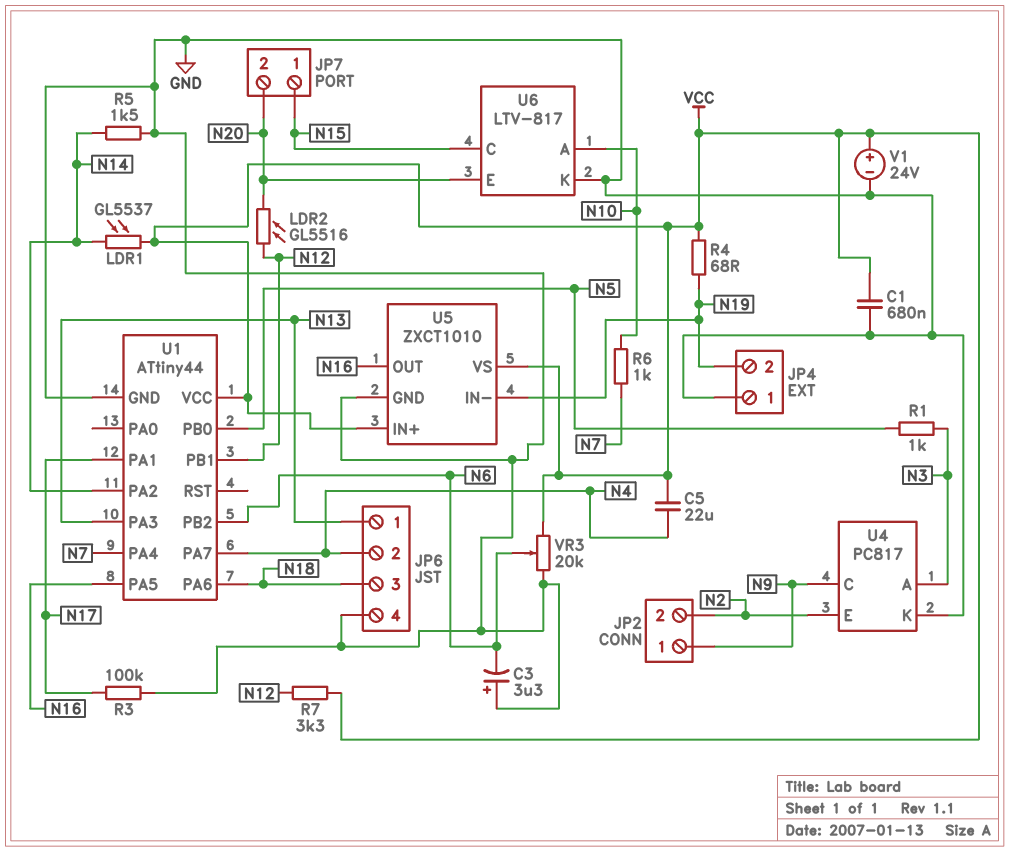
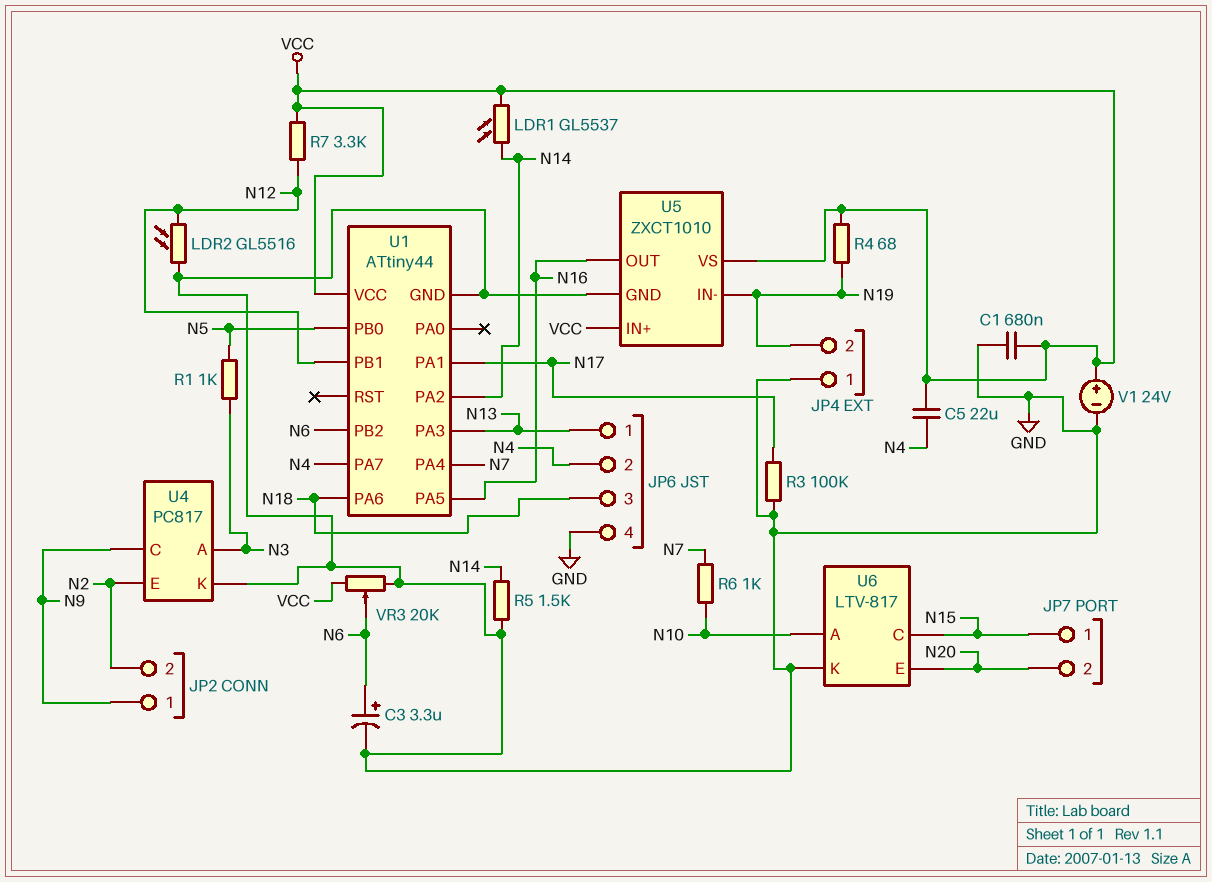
C3: 3.3uF (plus GND, minus N6) -> 3.3uF (plus N6, minus GND)
LDR2: GL5516 (N12, N20) -> GL5516 (GND, N12)

